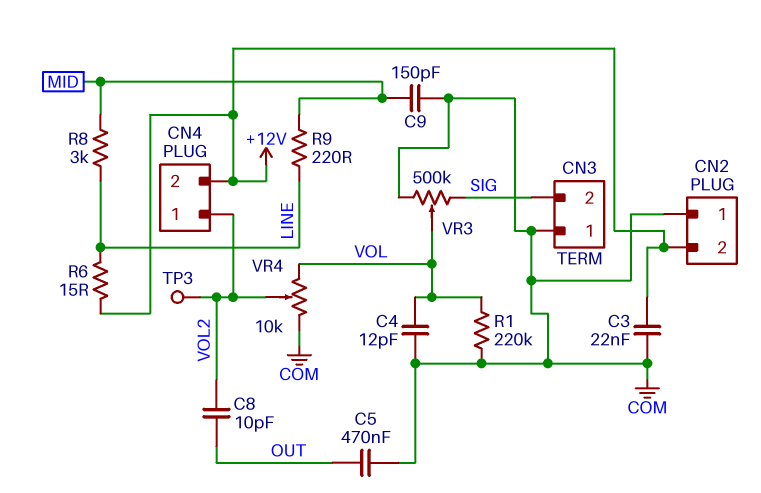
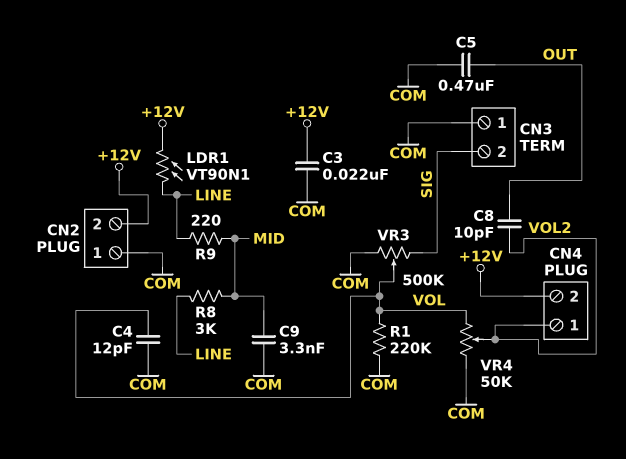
C9: 150pF (COM, MID) -> 3.3nF (COM, MID)
LDR1: none -> VT90N1 (+12V, LINE)
R6: 15 (+12V, LINE) -> none
TP3: test point (VOL2) -> none
VR4: 10k (COM, VOL, wiper VOL2) -> 50k (COM, VOL, wiper VOL2)

